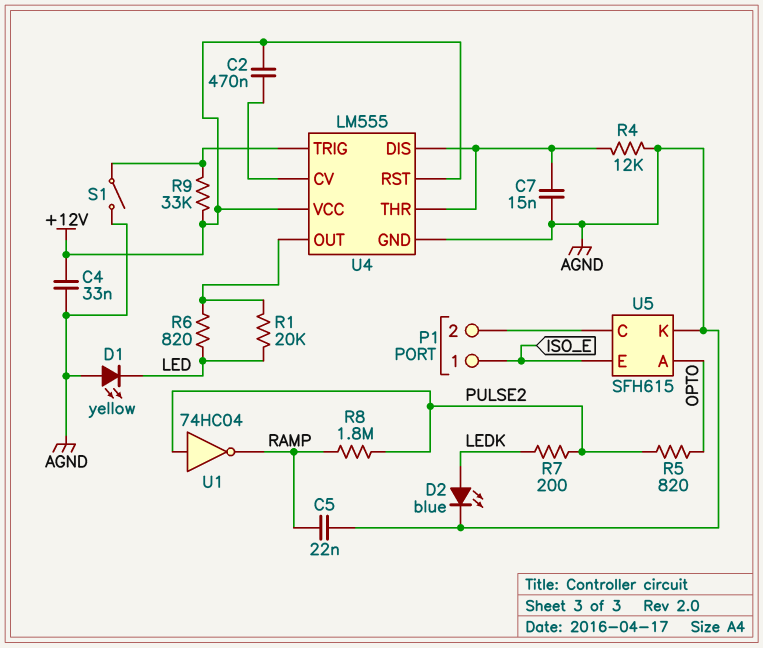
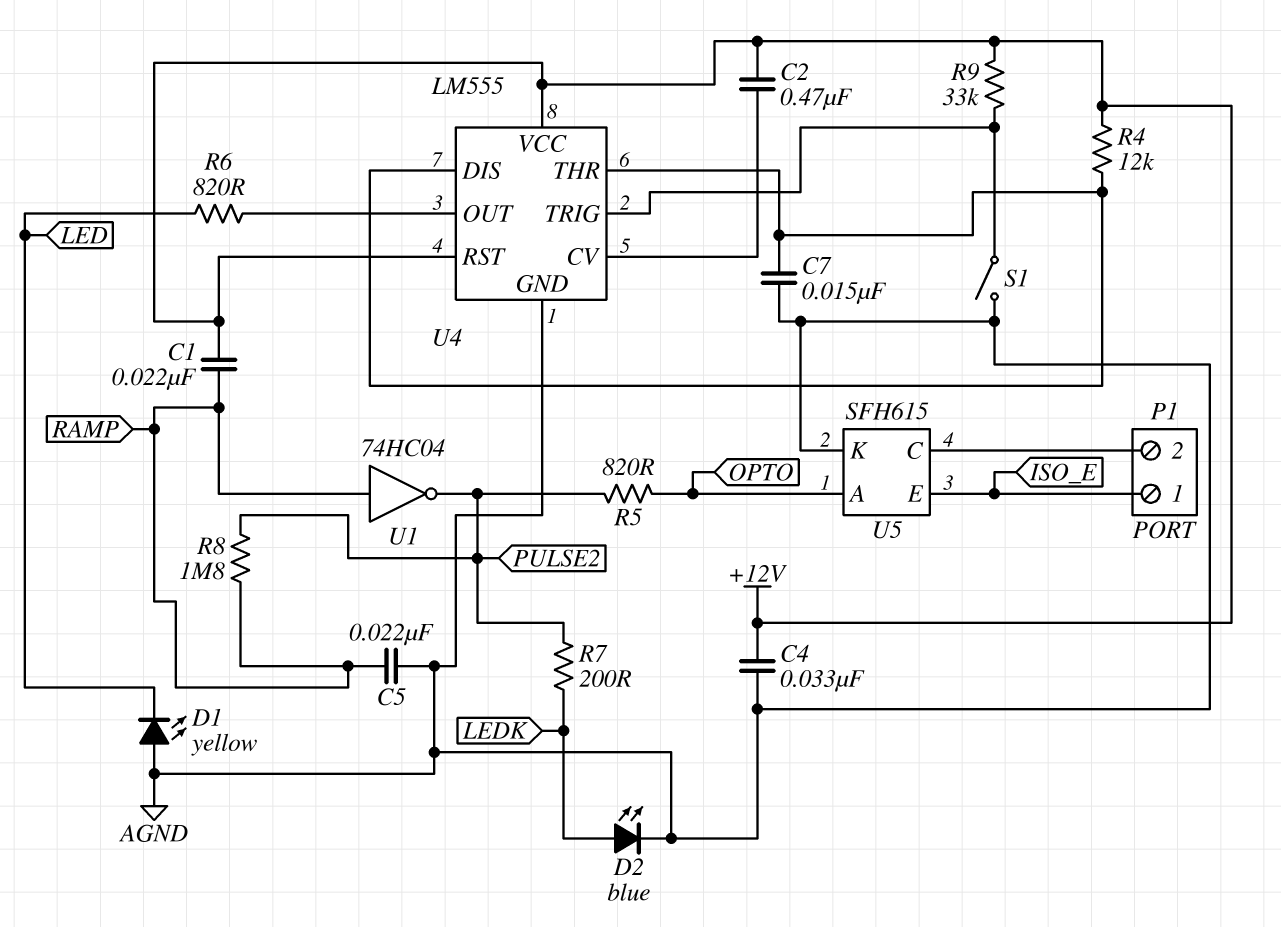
C1: none -> 22nF (+12V, RAMP)
R1: 20k (LED, U4/OUT) -> none
R4: 12k (AGND, U4/DIS) -> 12k (+12V, U4/DIS)
U1: NOT 74HC04 (in PULSE2, out RAMP) -> NOT 74HC04 (in RAMP, out PULSE2)

